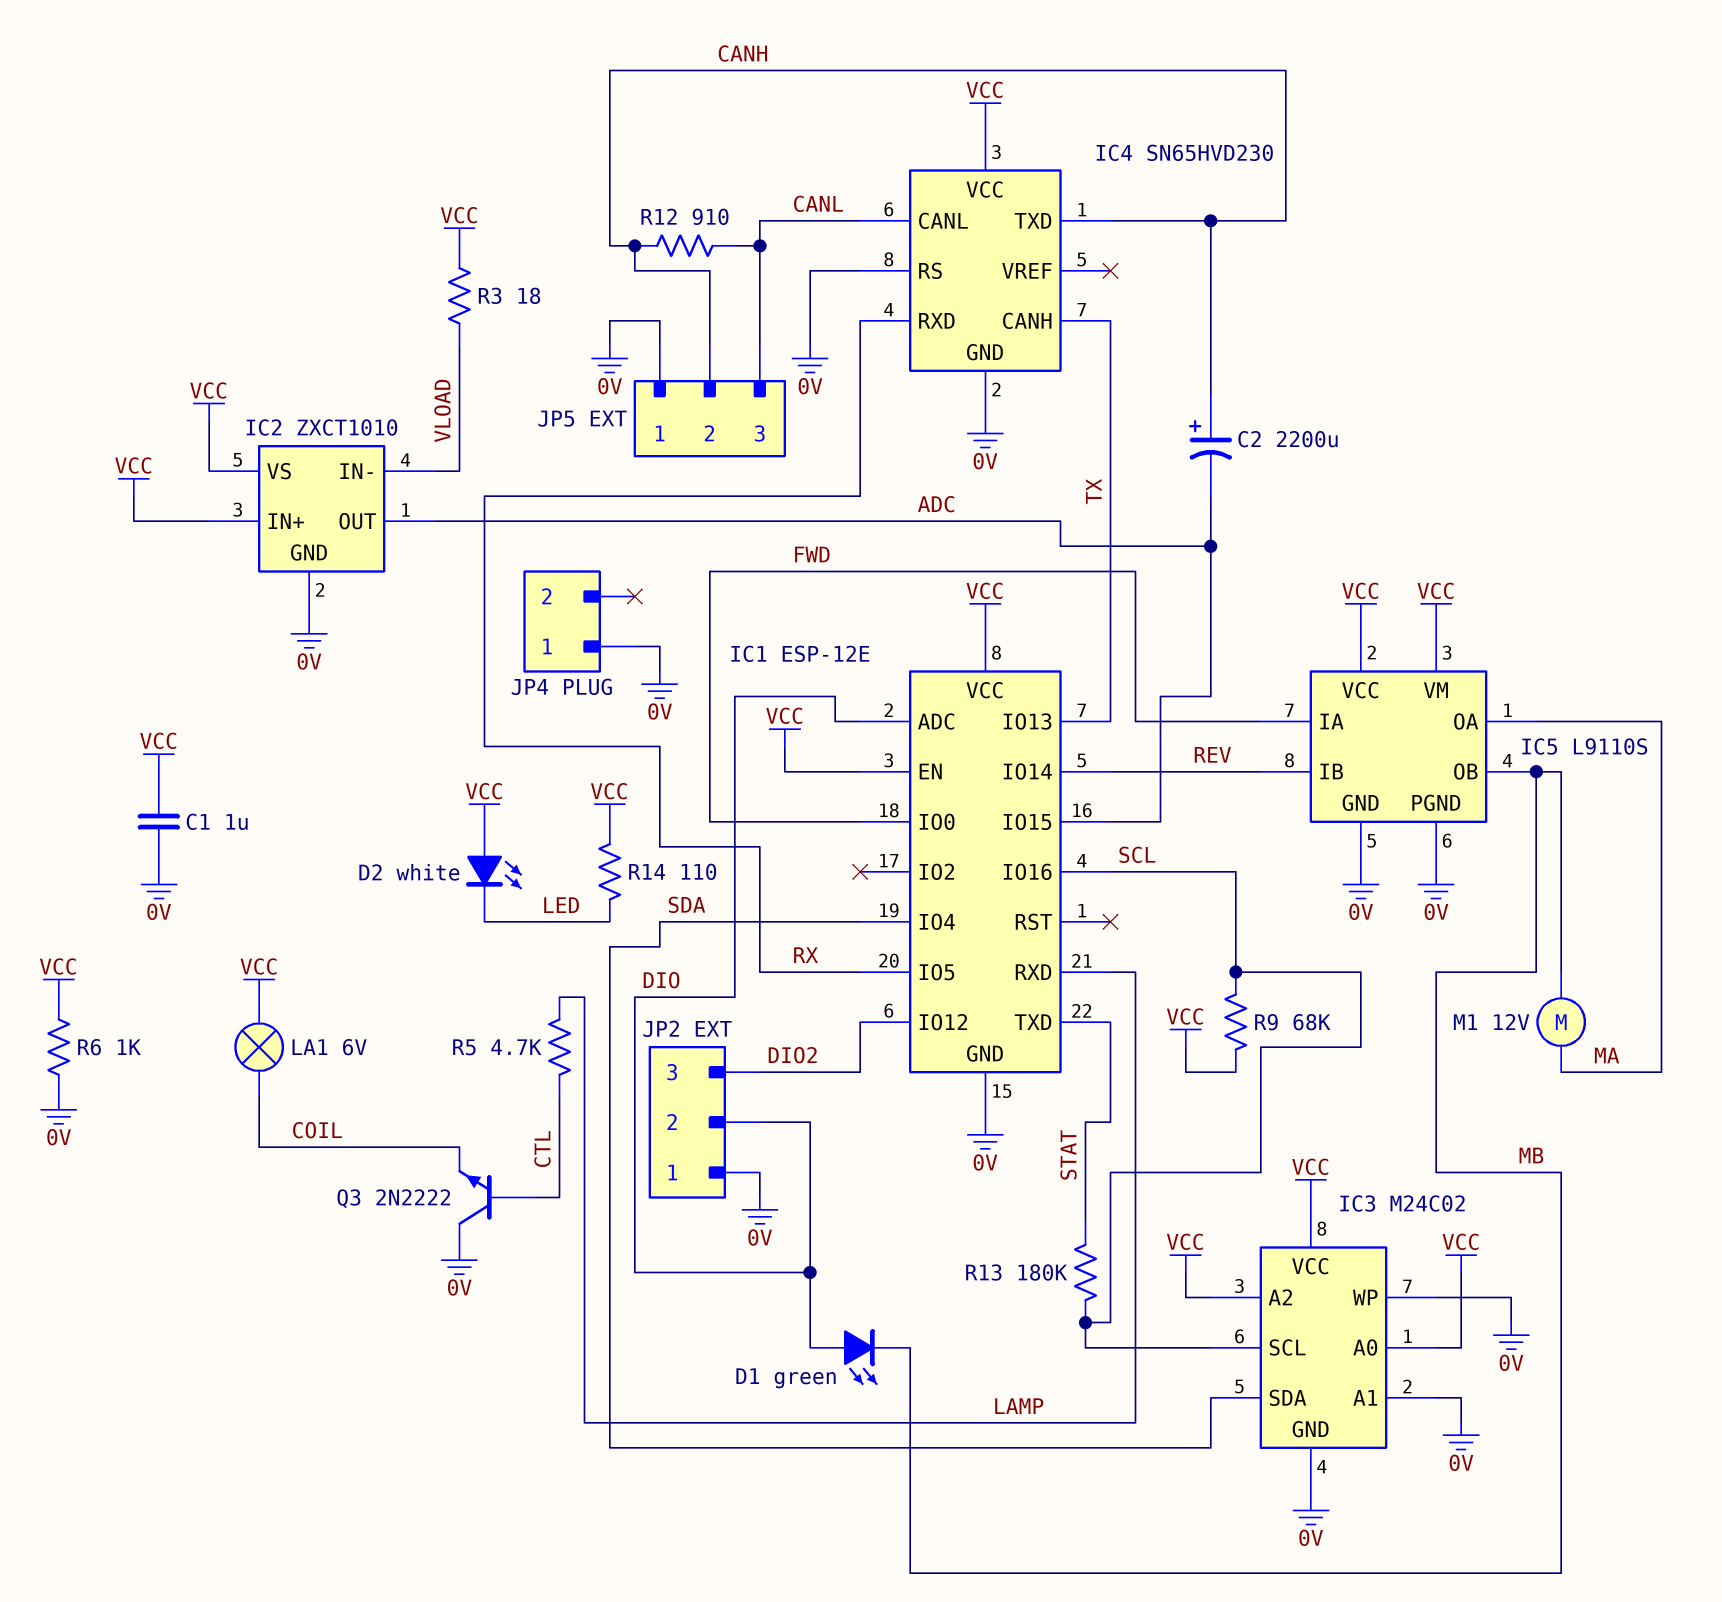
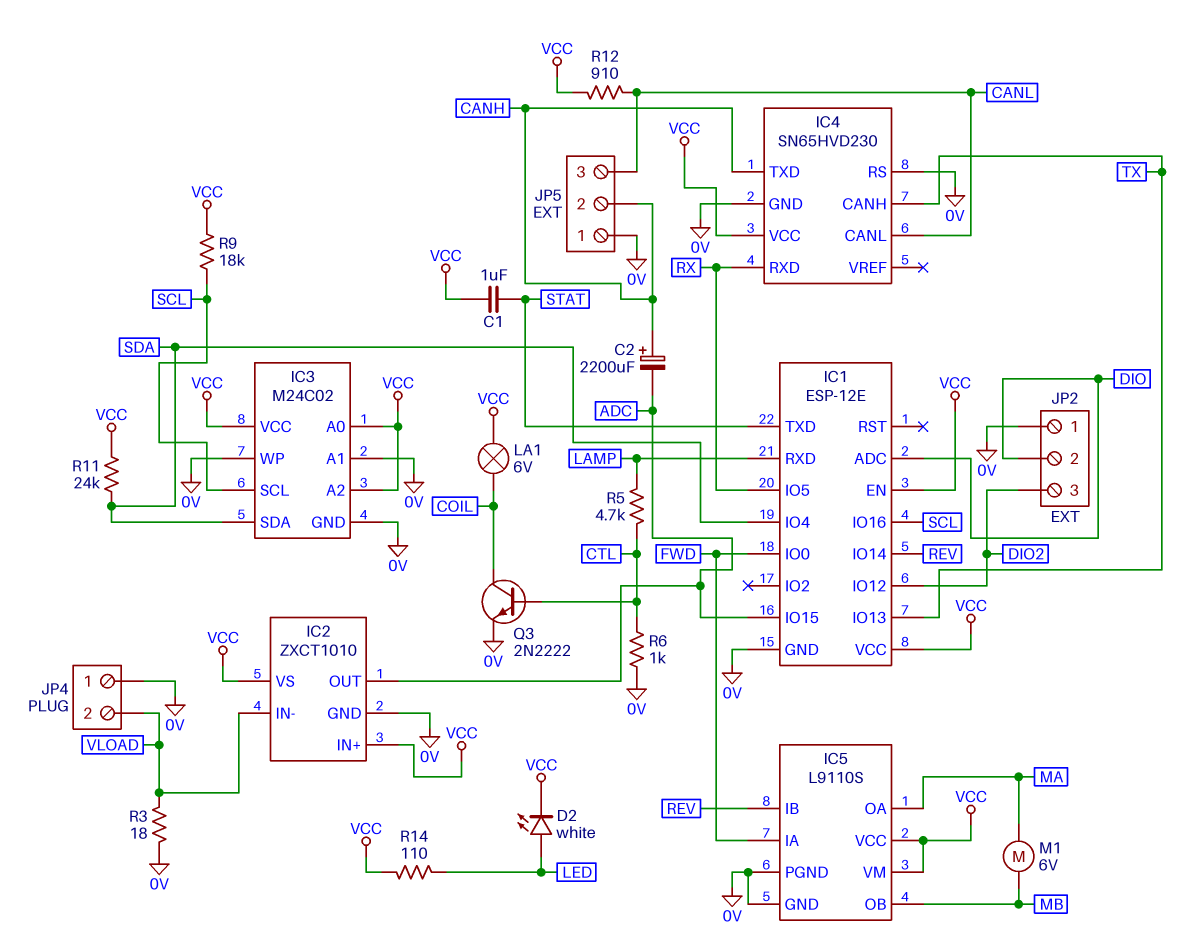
C1: 1uF (0V, VCC) -> 1uF (STAT, VCC)
D1: LED green (A DIO, K MB) -> none
D2: LED white (A VCC, K LED) -> LED white (A LED, K VCC)
JP4 pin 2: none -> VLOAD
M1: motor 12V (MA, MB) -> motor 6V (MA, MB)
Q3: NPN 2N2222 (B CTL, C 0V, E COIL) -> NPN 2N2222 (B CTL, C COIL, E 0V)
R3: 18 (VCC, VLOAD) -> 18 (0V, VLOAD)
R6: 1k (0V, VCC) -> 1k (0V, CTL)
R9: 68k (SCL, VCC) -> 18k (SCL, VCC)
R11: none -> 24k (SDA, VCC)
R12: 910 (CANH, CANL) -> 910 (CANL, VCC)
R13: 180k (SCL, STAT) -> none

